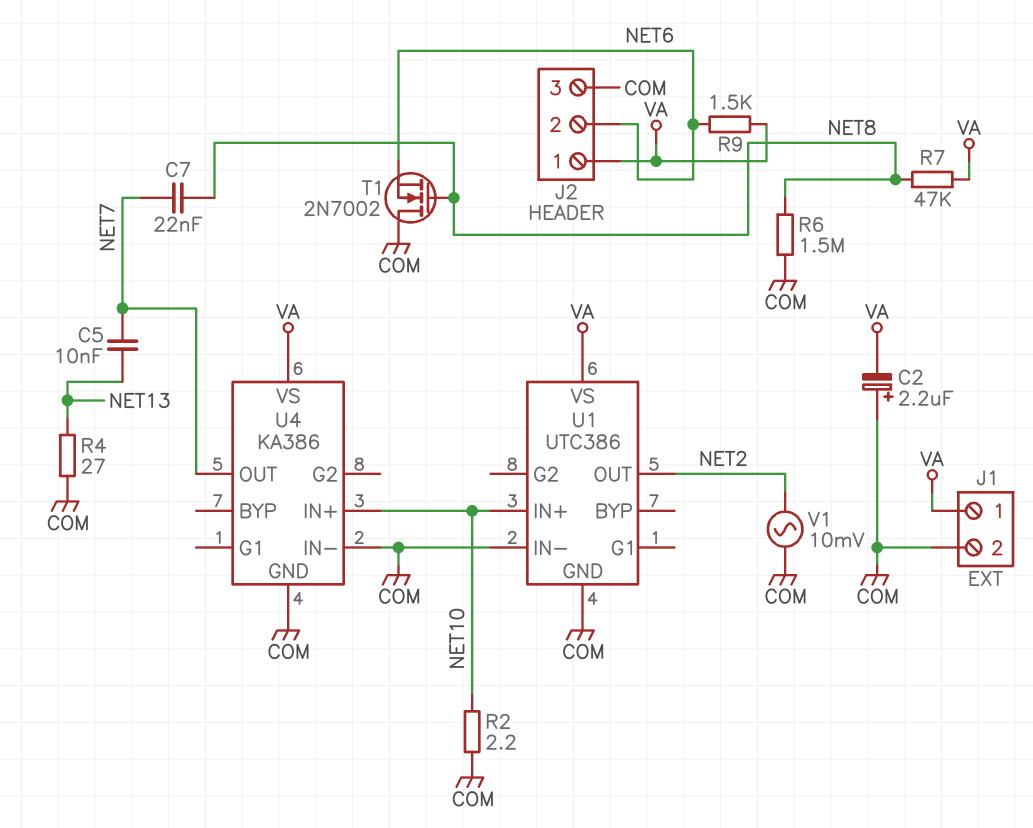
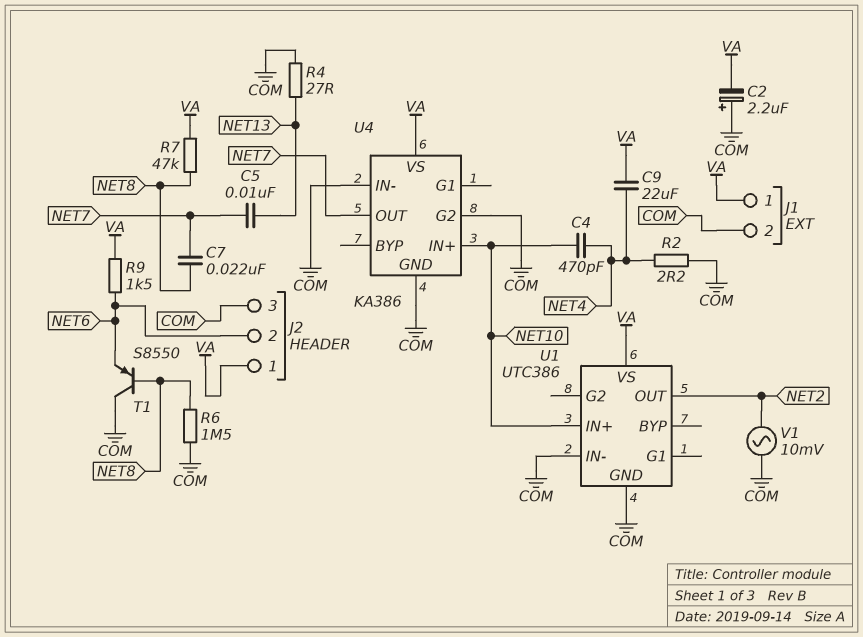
C4: none -> 470pF (NET4, NET10)
C9: none -> 22uF (NET4, VA)
R2: 2.2 (COM, NET10) -> 2.2 (COM, NET4)
T1: NMOS 2N7002 (G NET8, D COM, S NET6) -> PNP S8550 (B NET8, C COM, E NET6)
U4 pin G2: none -> COM

